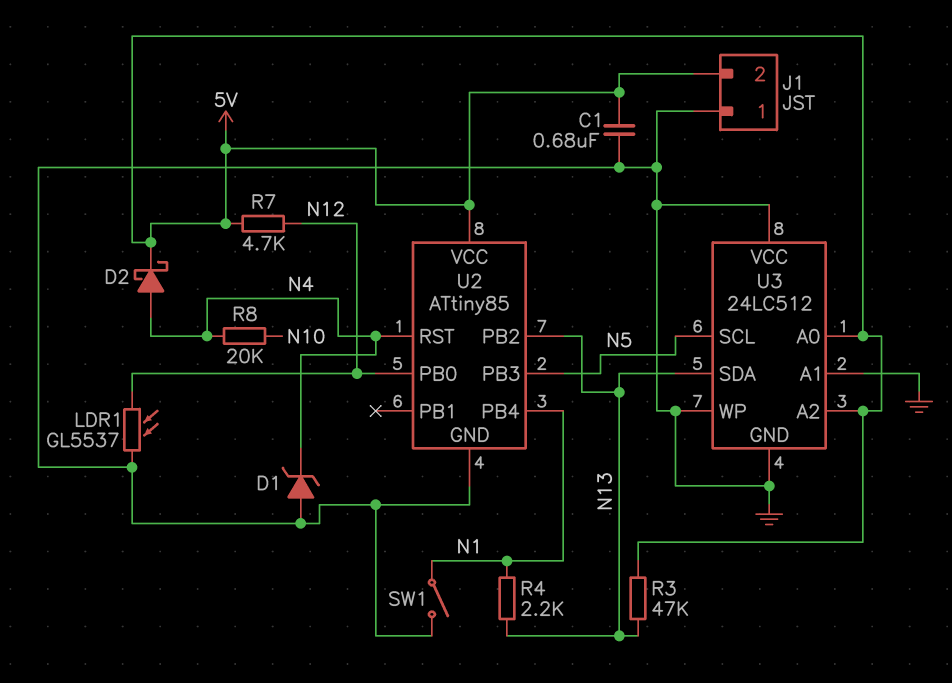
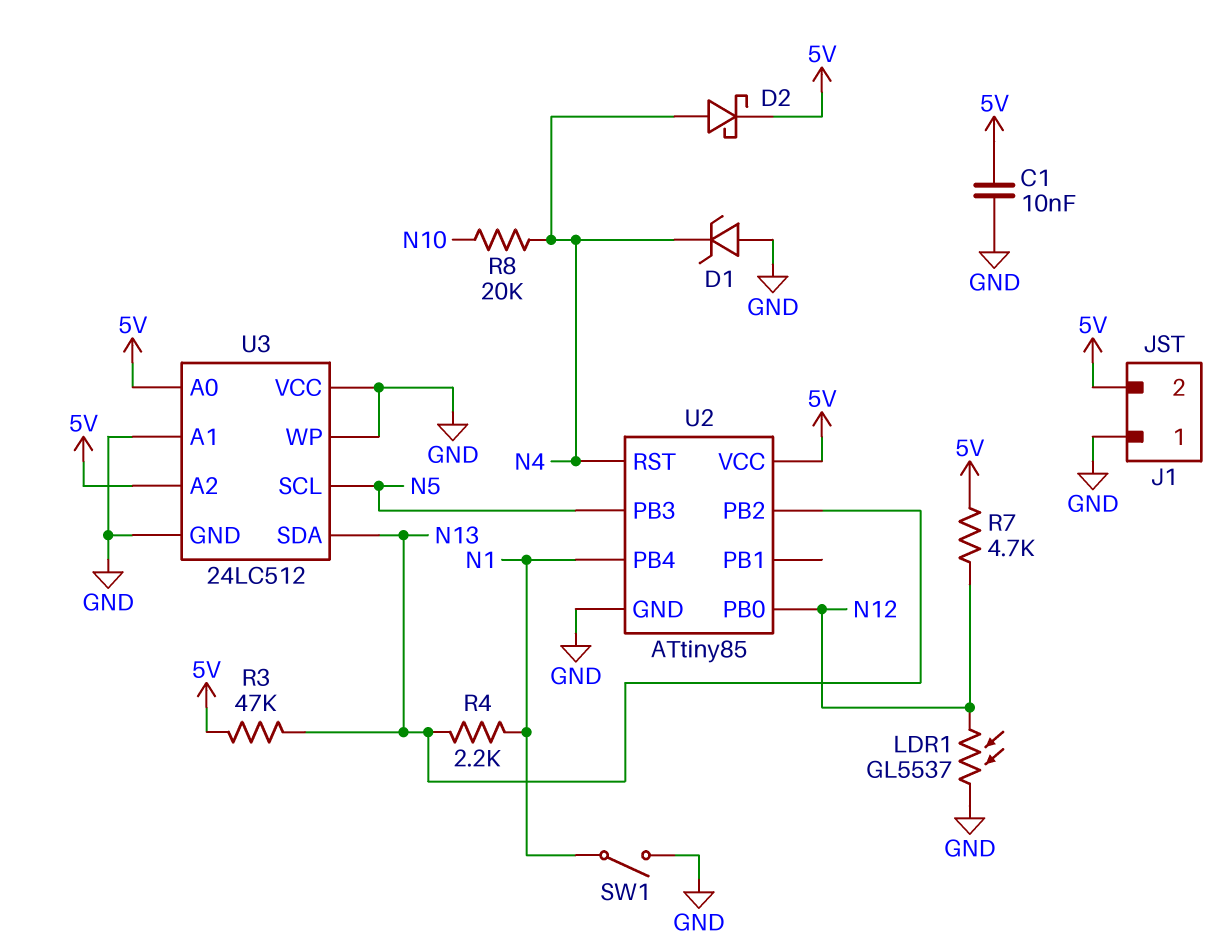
C1: 680nF (5V, GND) -> 10nF (5V, GND)

